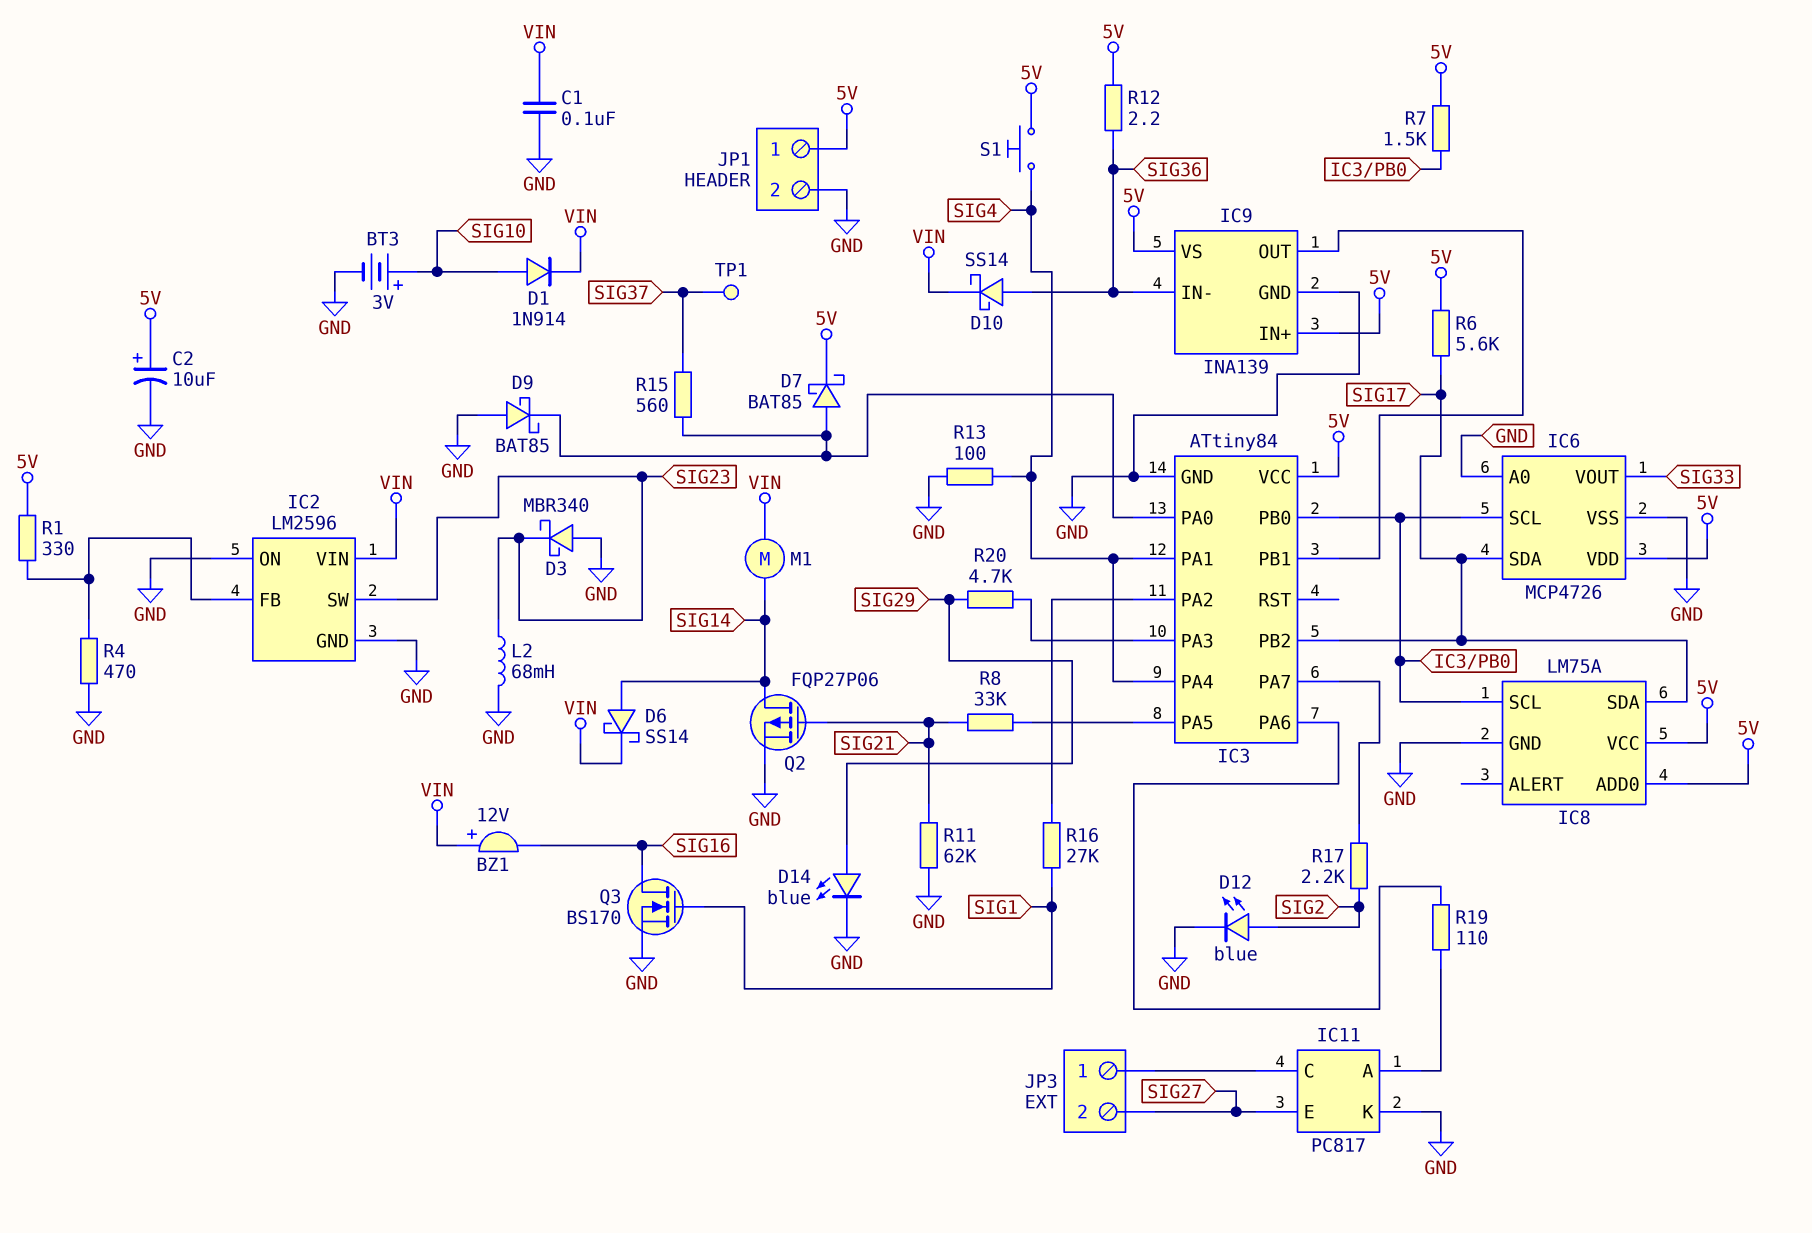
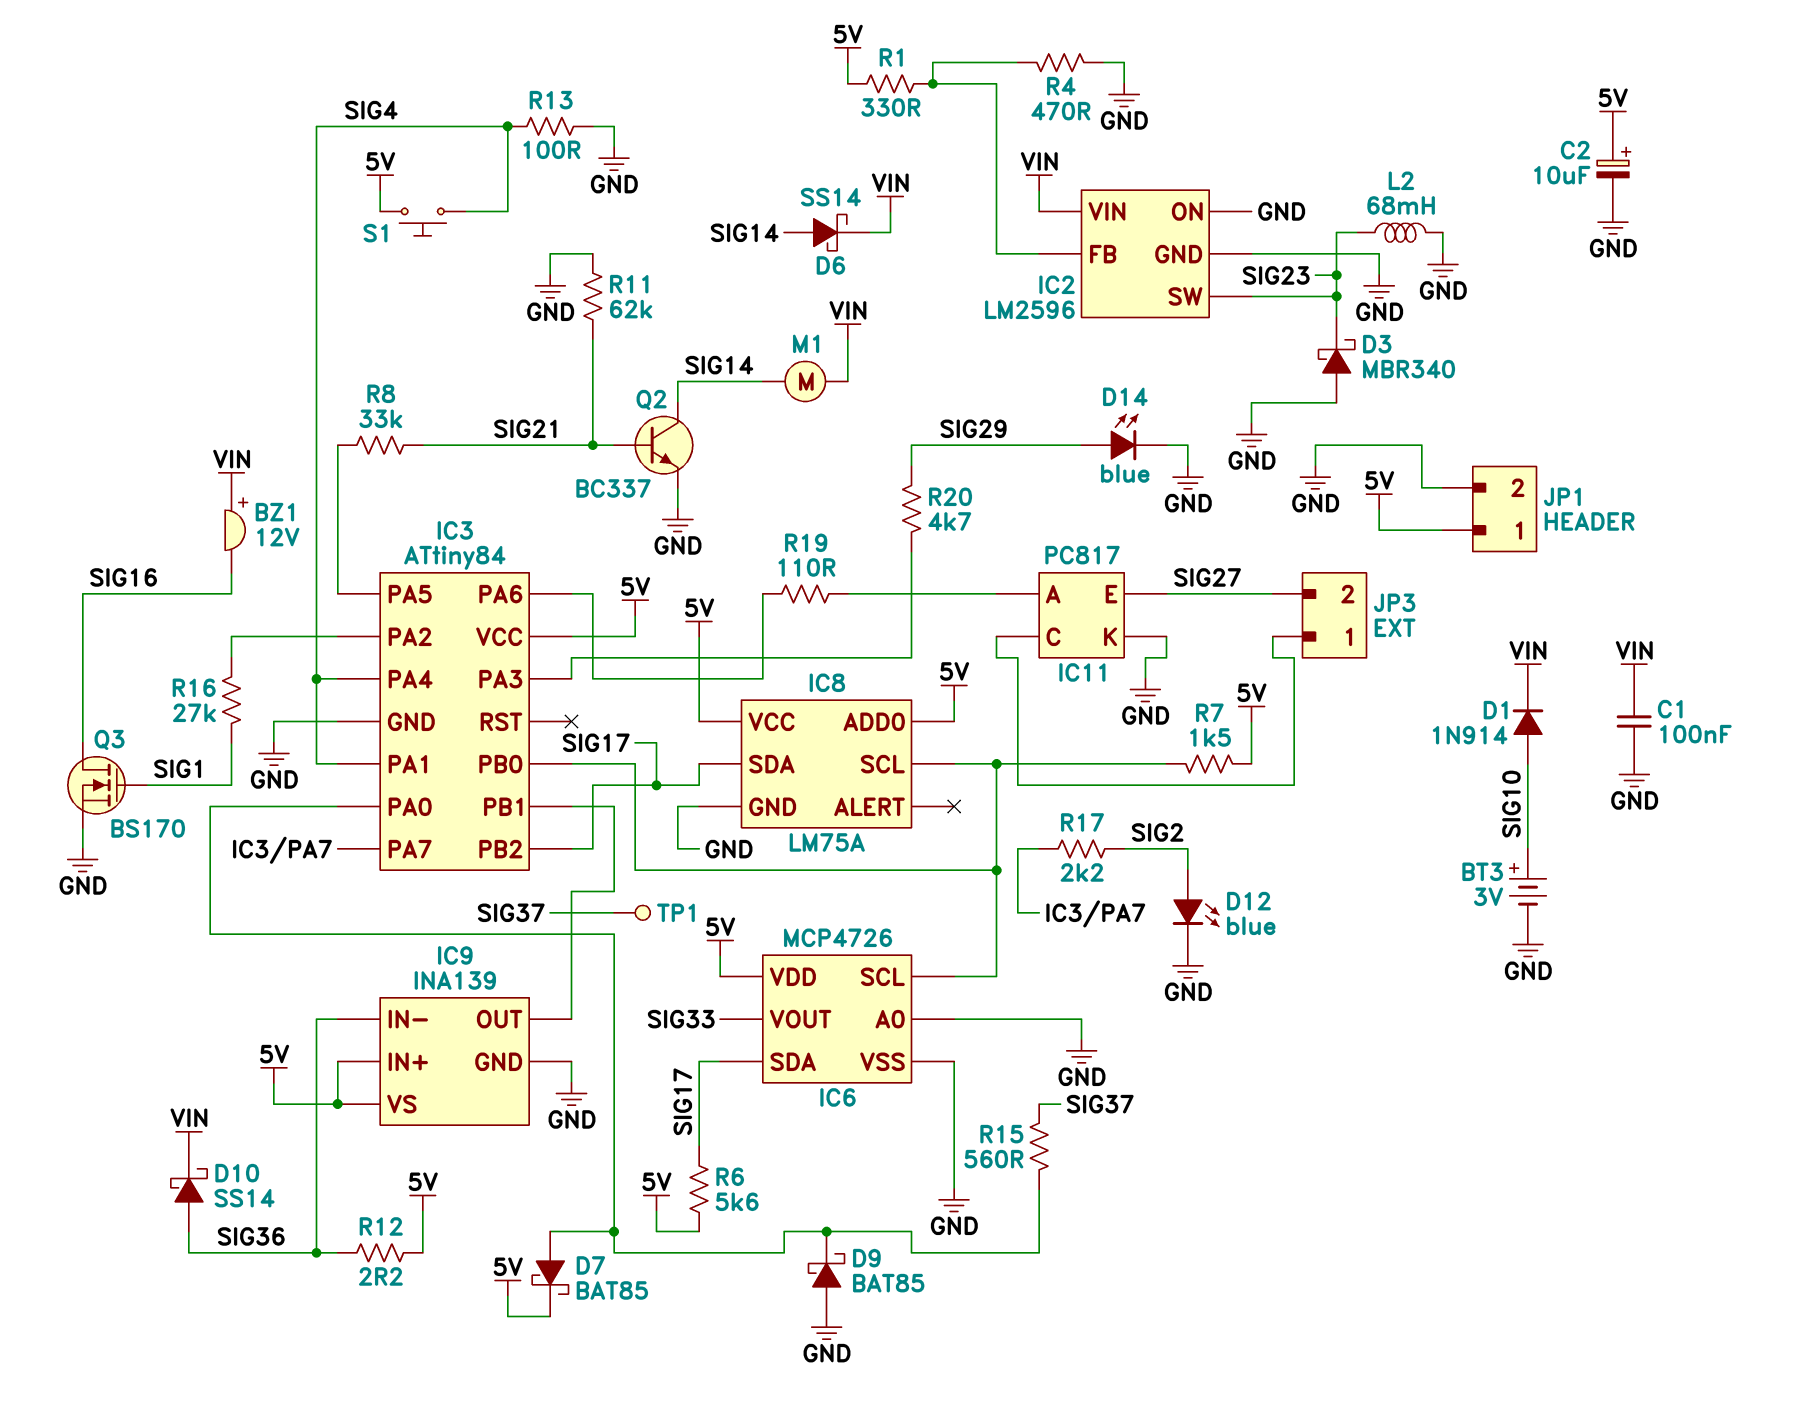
Q2: PMOS FQP27P06 (G SIG21, D SIG14, S GND) -> NPN BC337 (B SIG21, C SIG14, E GND)

